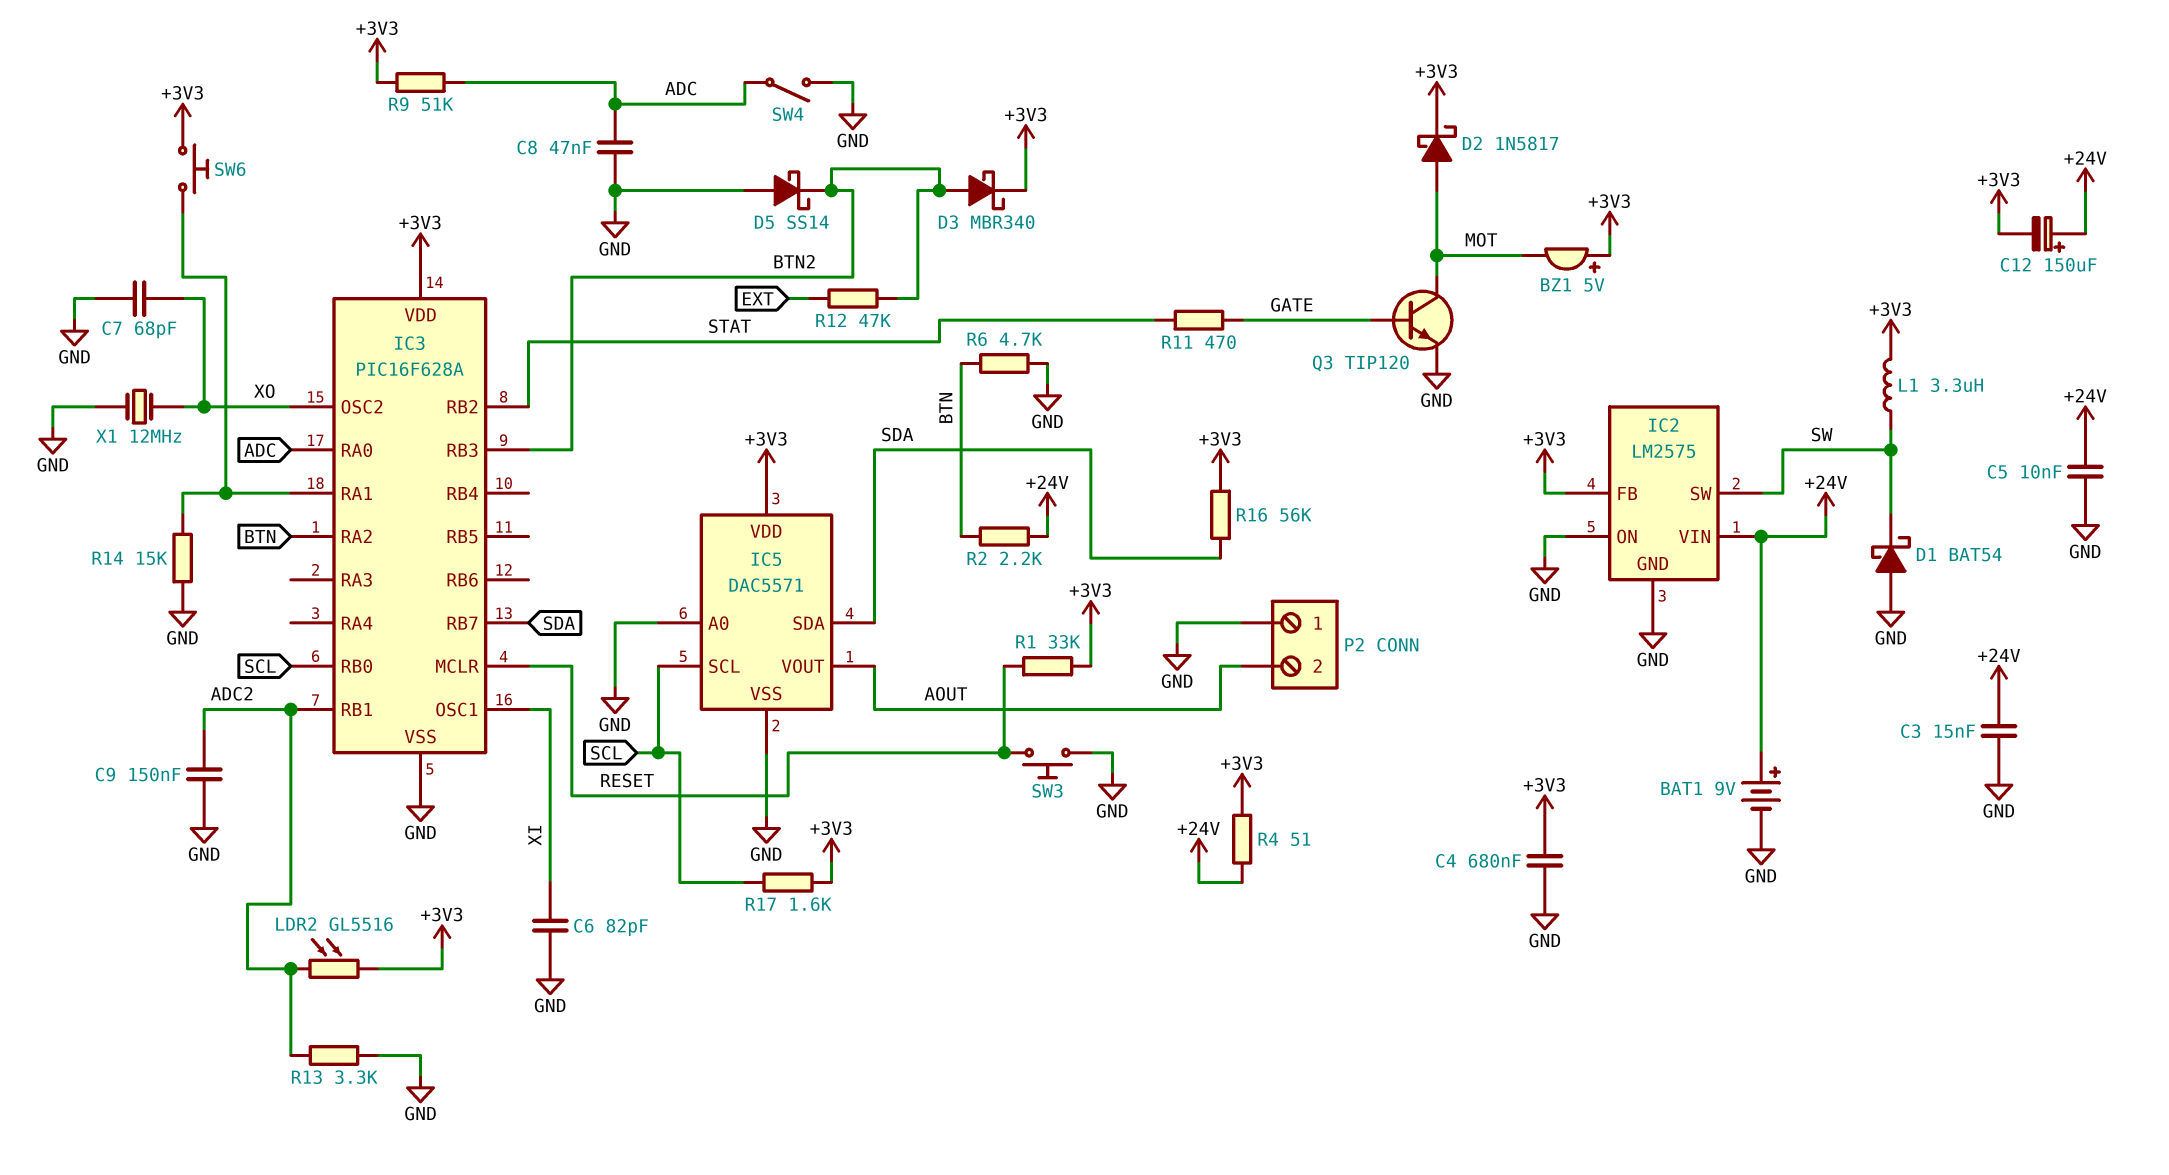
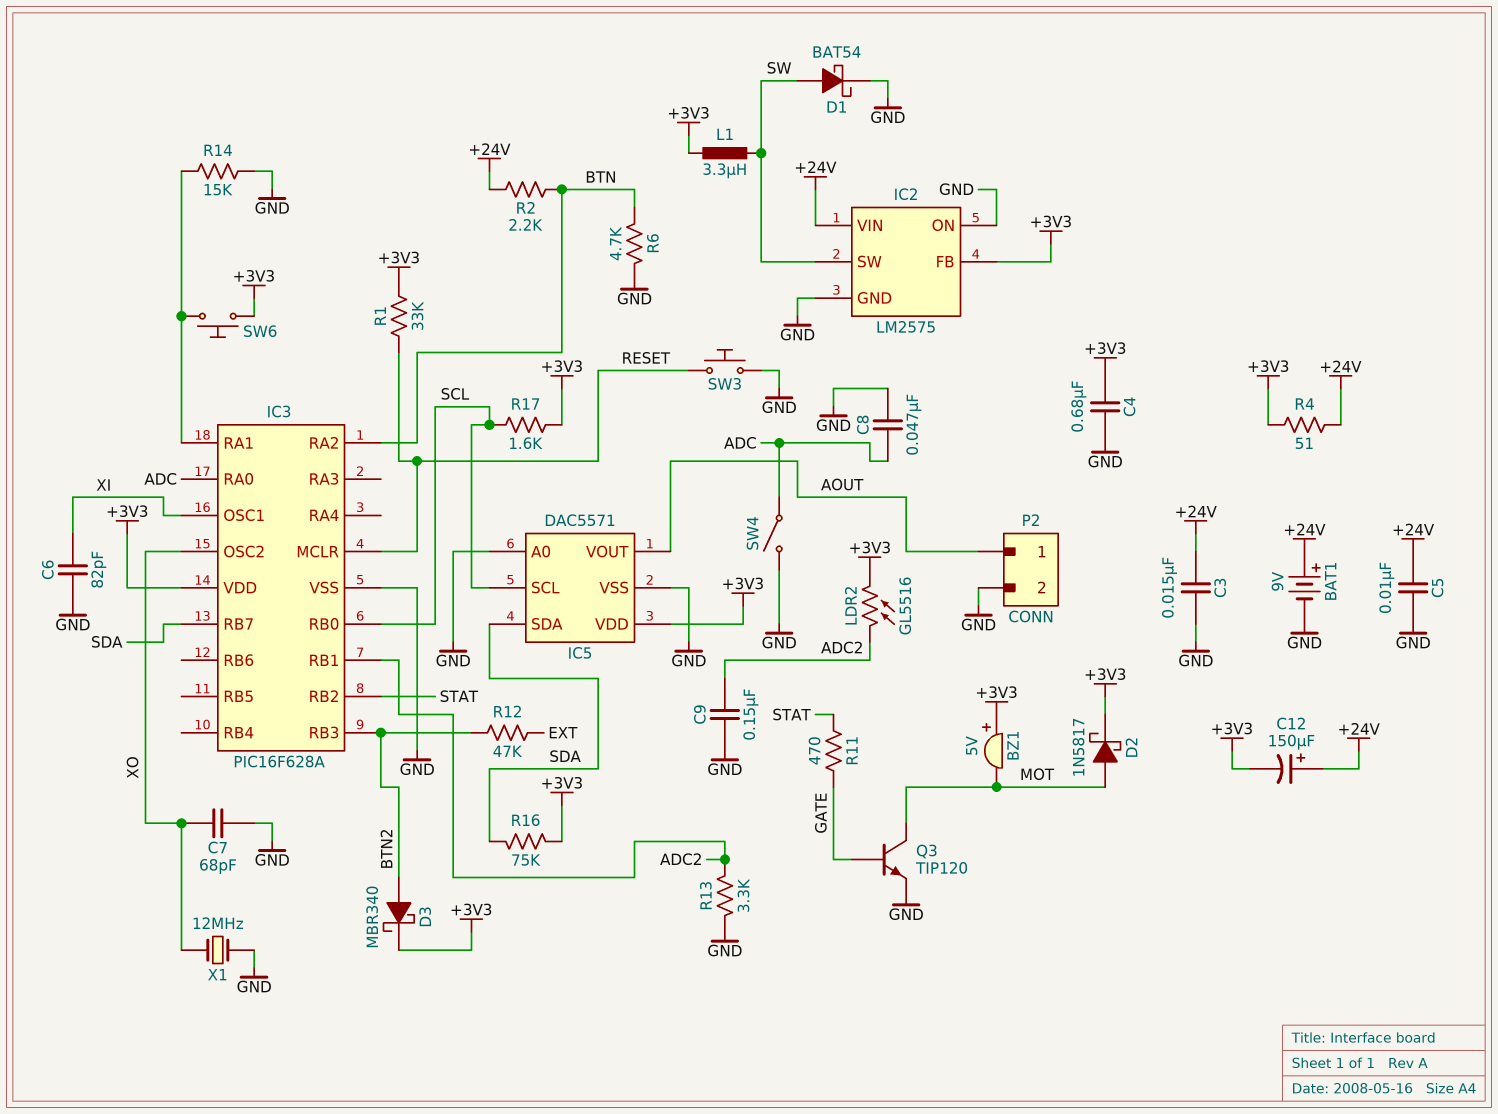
D1: schottky BAT54 (A GND, K SW) -> schottky BAT54 (A SW, K GND)
D5: schottky SS14 (A GND, K BTN2) -> none
P2 pin 1: GND -> AOUT
P2 pin 2: AOUT -> GND
R9: 51k (+3V3, ADC) -> none
R16: 56k (+3V3, SDA) -> 75k (+3V3, SDA)

